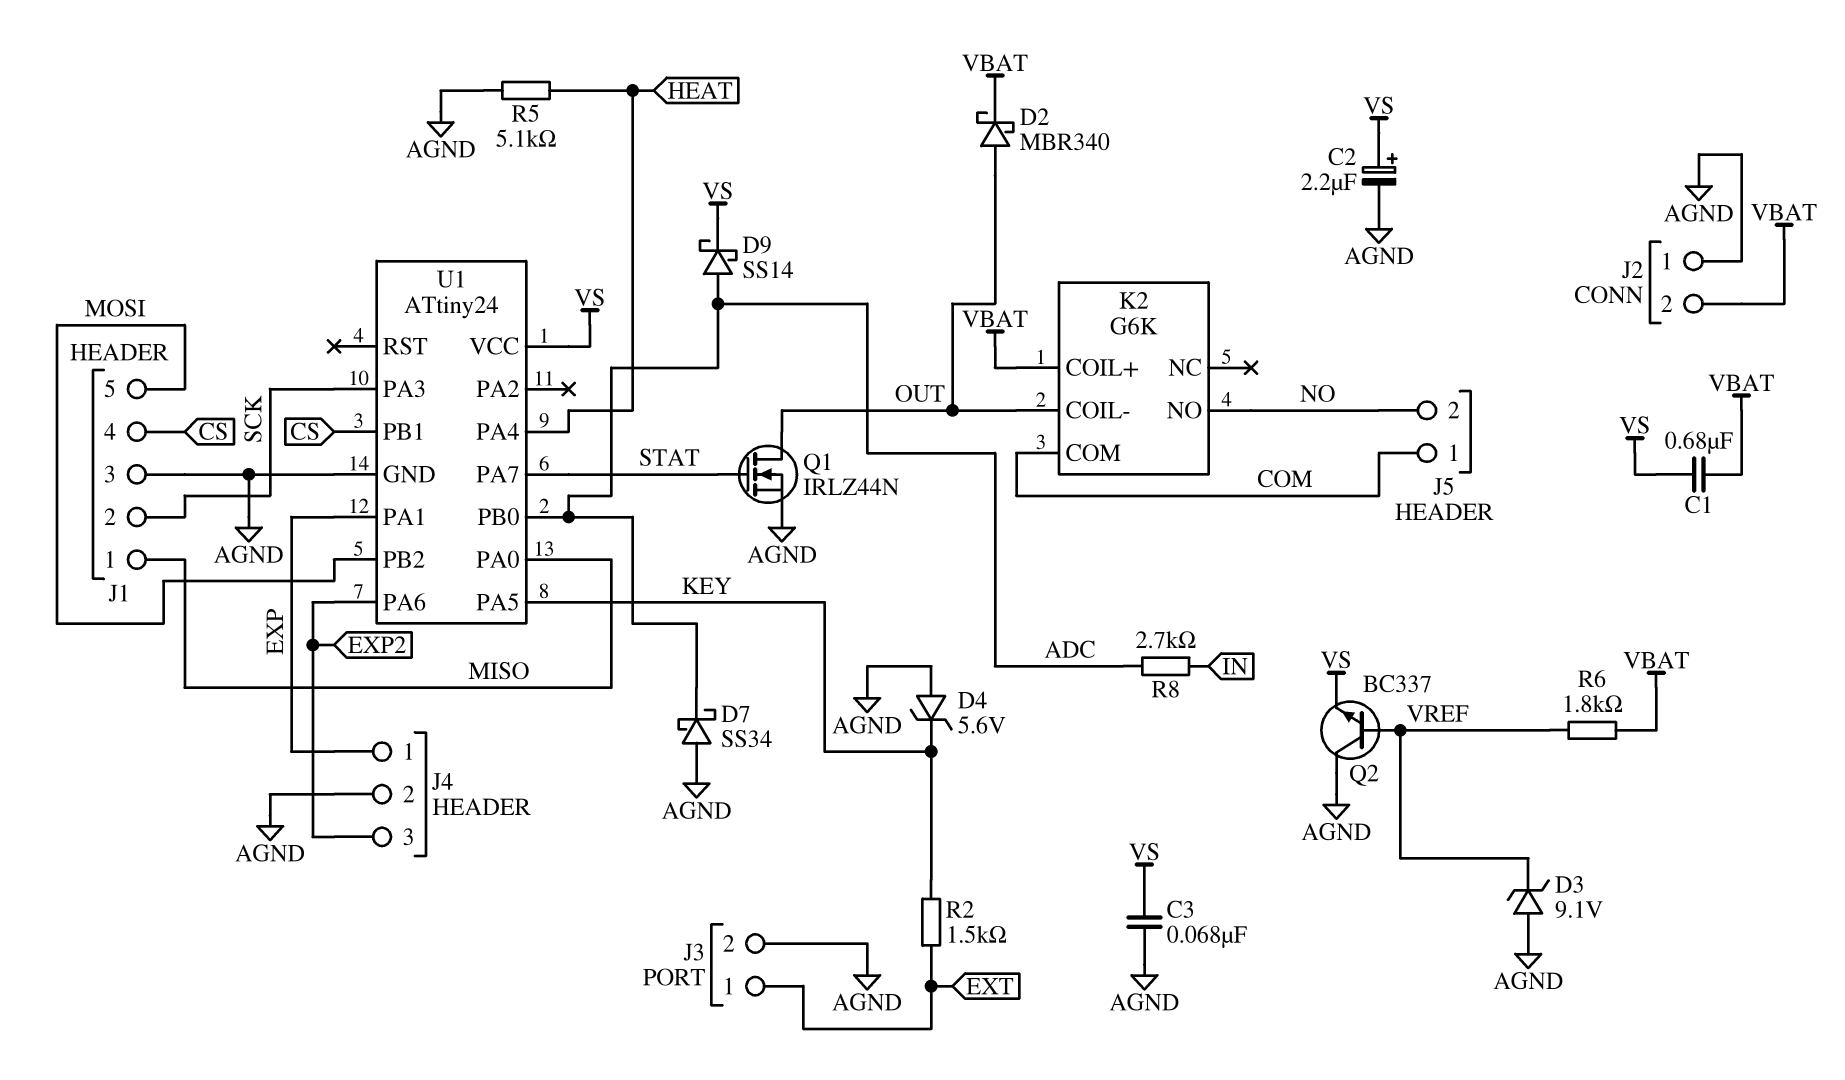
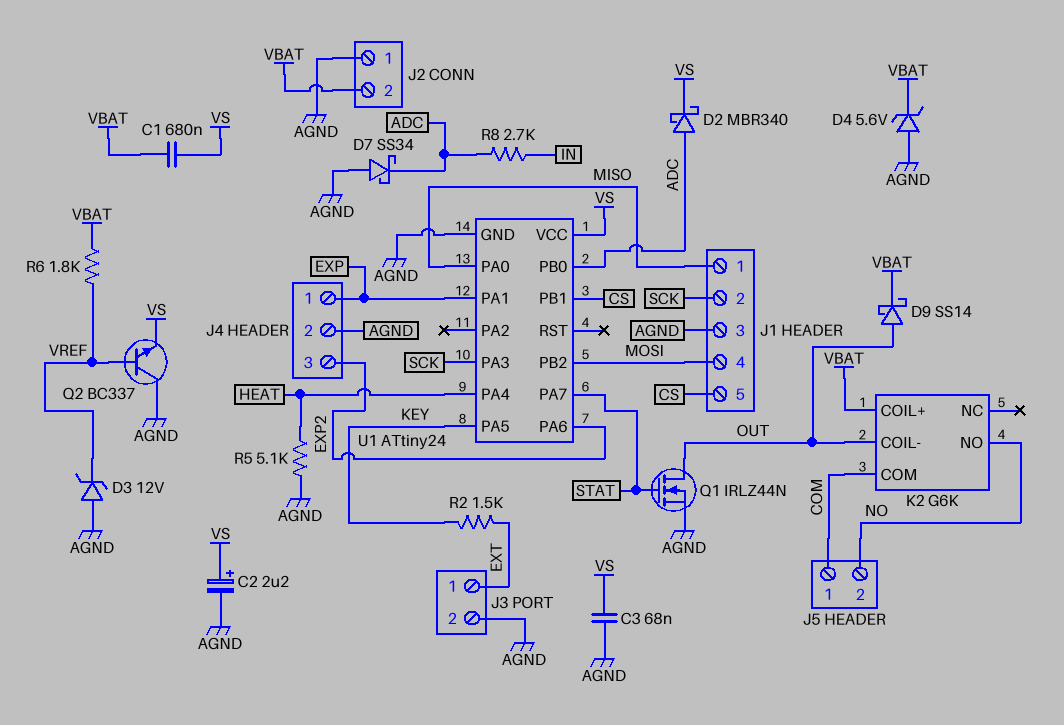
D2: schottky MBR340 (A OUT, K VBAT) -> schottky MBR340 (A ADC, K VS)
D3: zener 9.1V (A AGND, K VREF) -> zener 12V (A AGND, K VREF)
D4: zener 5.6V (A AGND, K KEY) -> zener 5.6V (A AGND, K VBAT)
D9: schottky SS14 (A ADC, K VS) -> schottky SS14 (A OUT, K VBAT)
J1 pin 4: CS -> MOSI
J1 pin 5: MOSI -> CS

